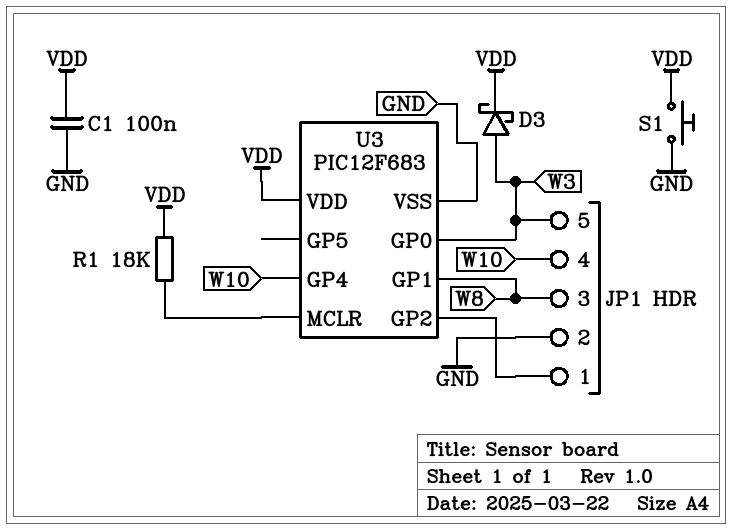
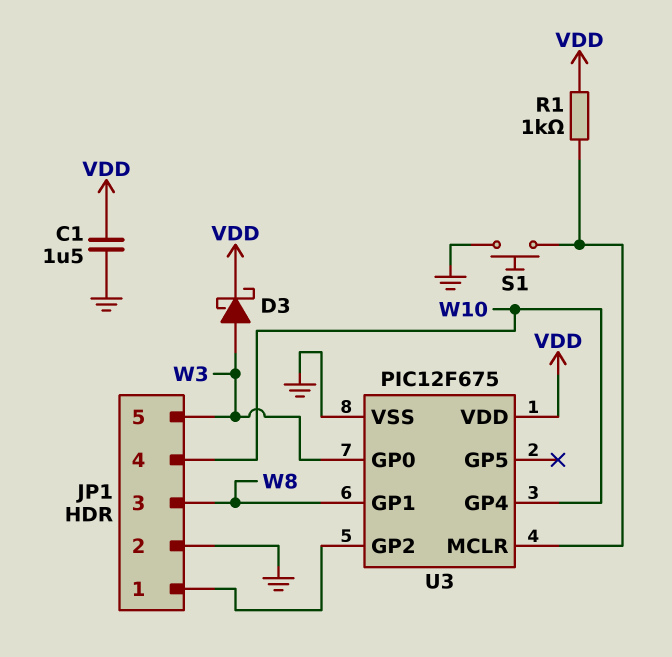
C1: 100nF (GND, VDD) -> 1.5uF (GND, VDD)
R1: 18k (U3/MCLR, VDD) -> 1k (U3/MCLR, VDD)
S1: button (GND, VDD) -> button (GND, U3/MCLR)
U3: PIC12F683 -> PIC12F675

